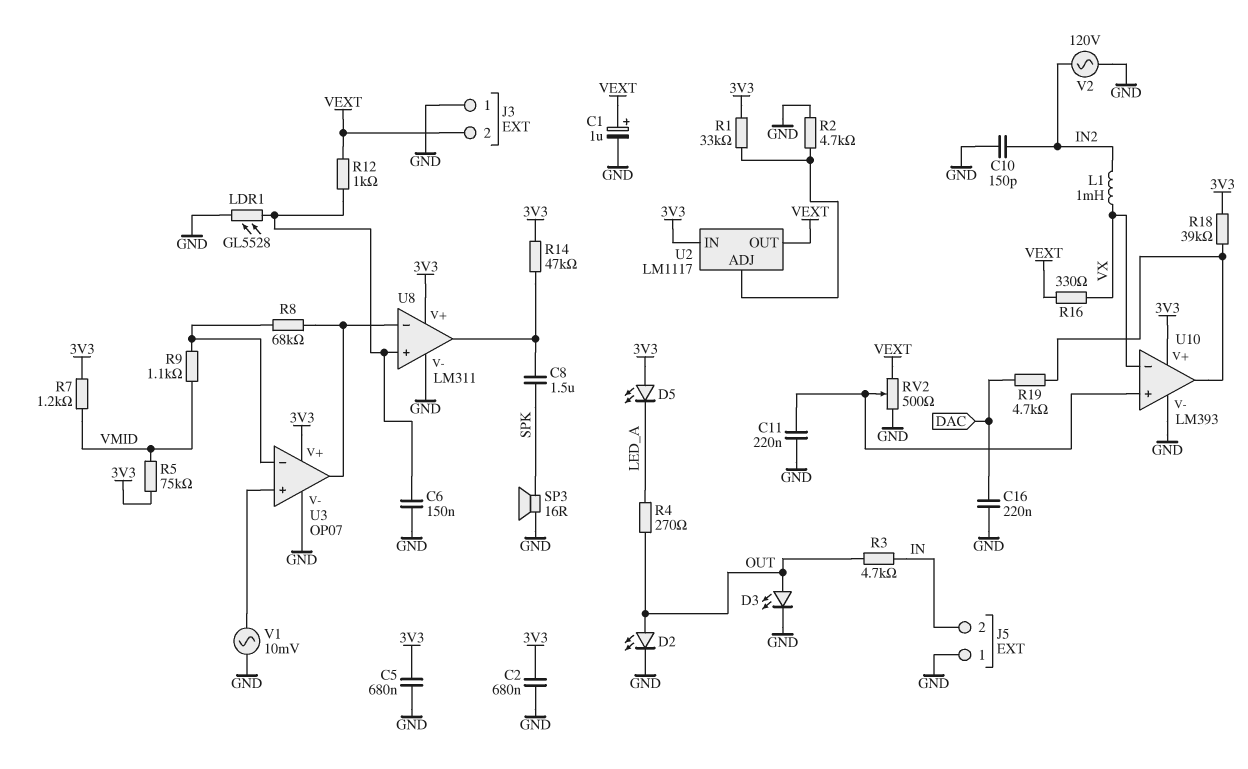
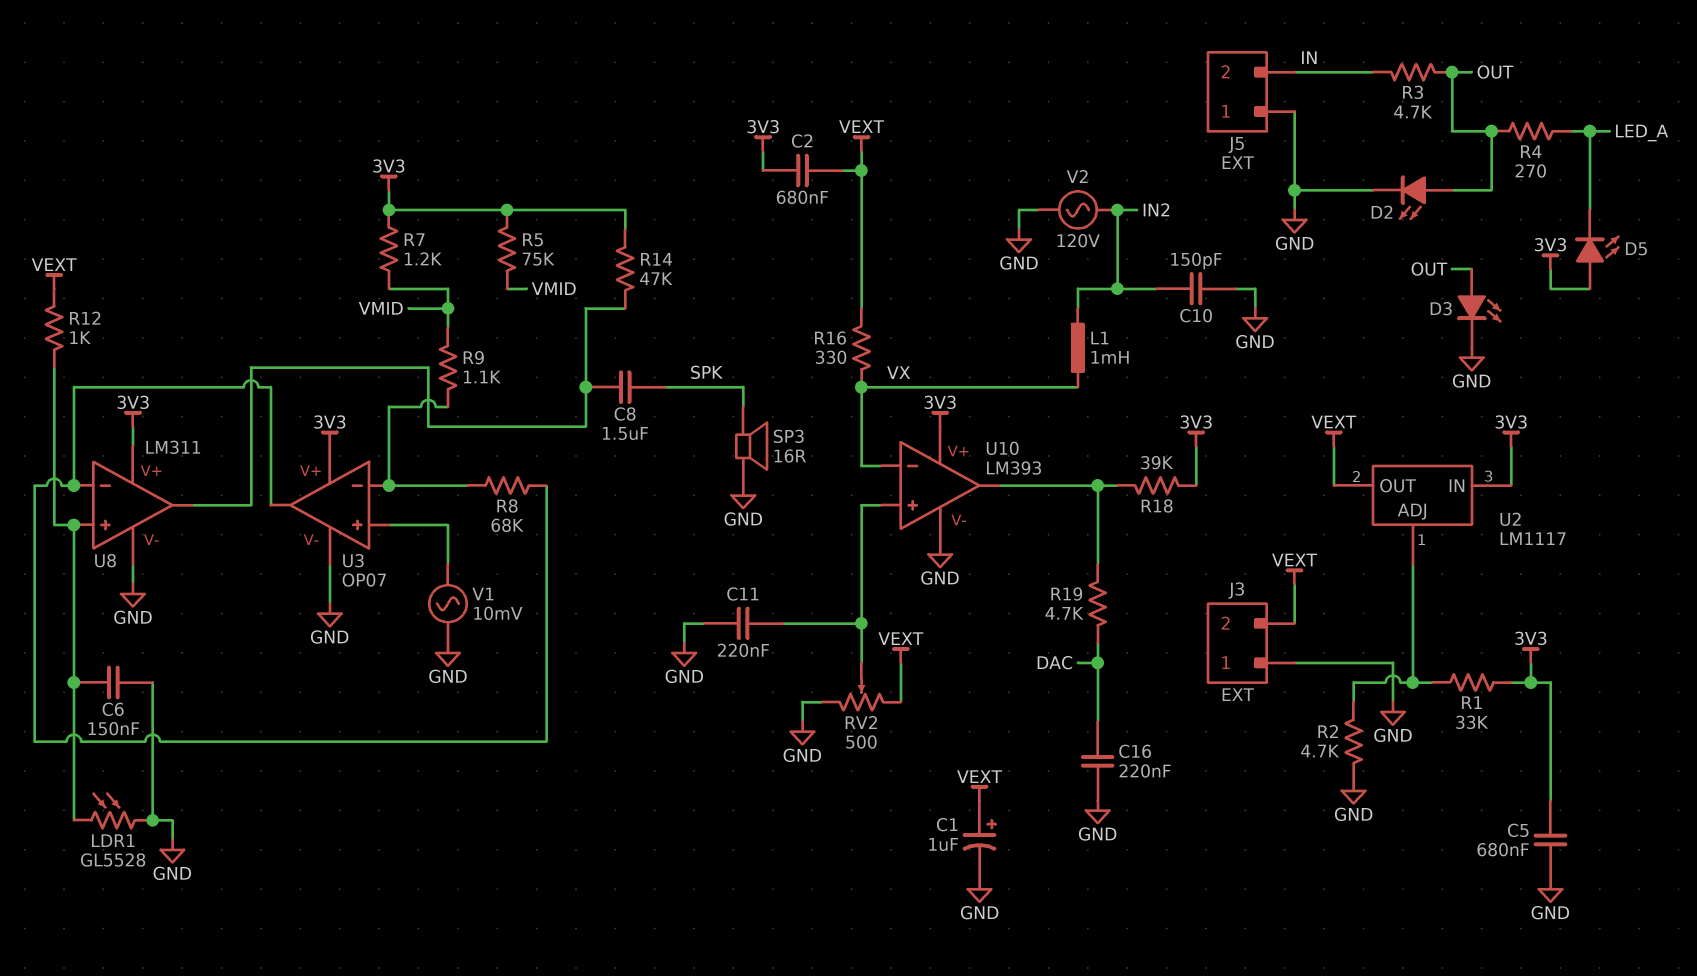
C2: 680nF (3V3, GND) -> 680nF (3V3, VEXT)

